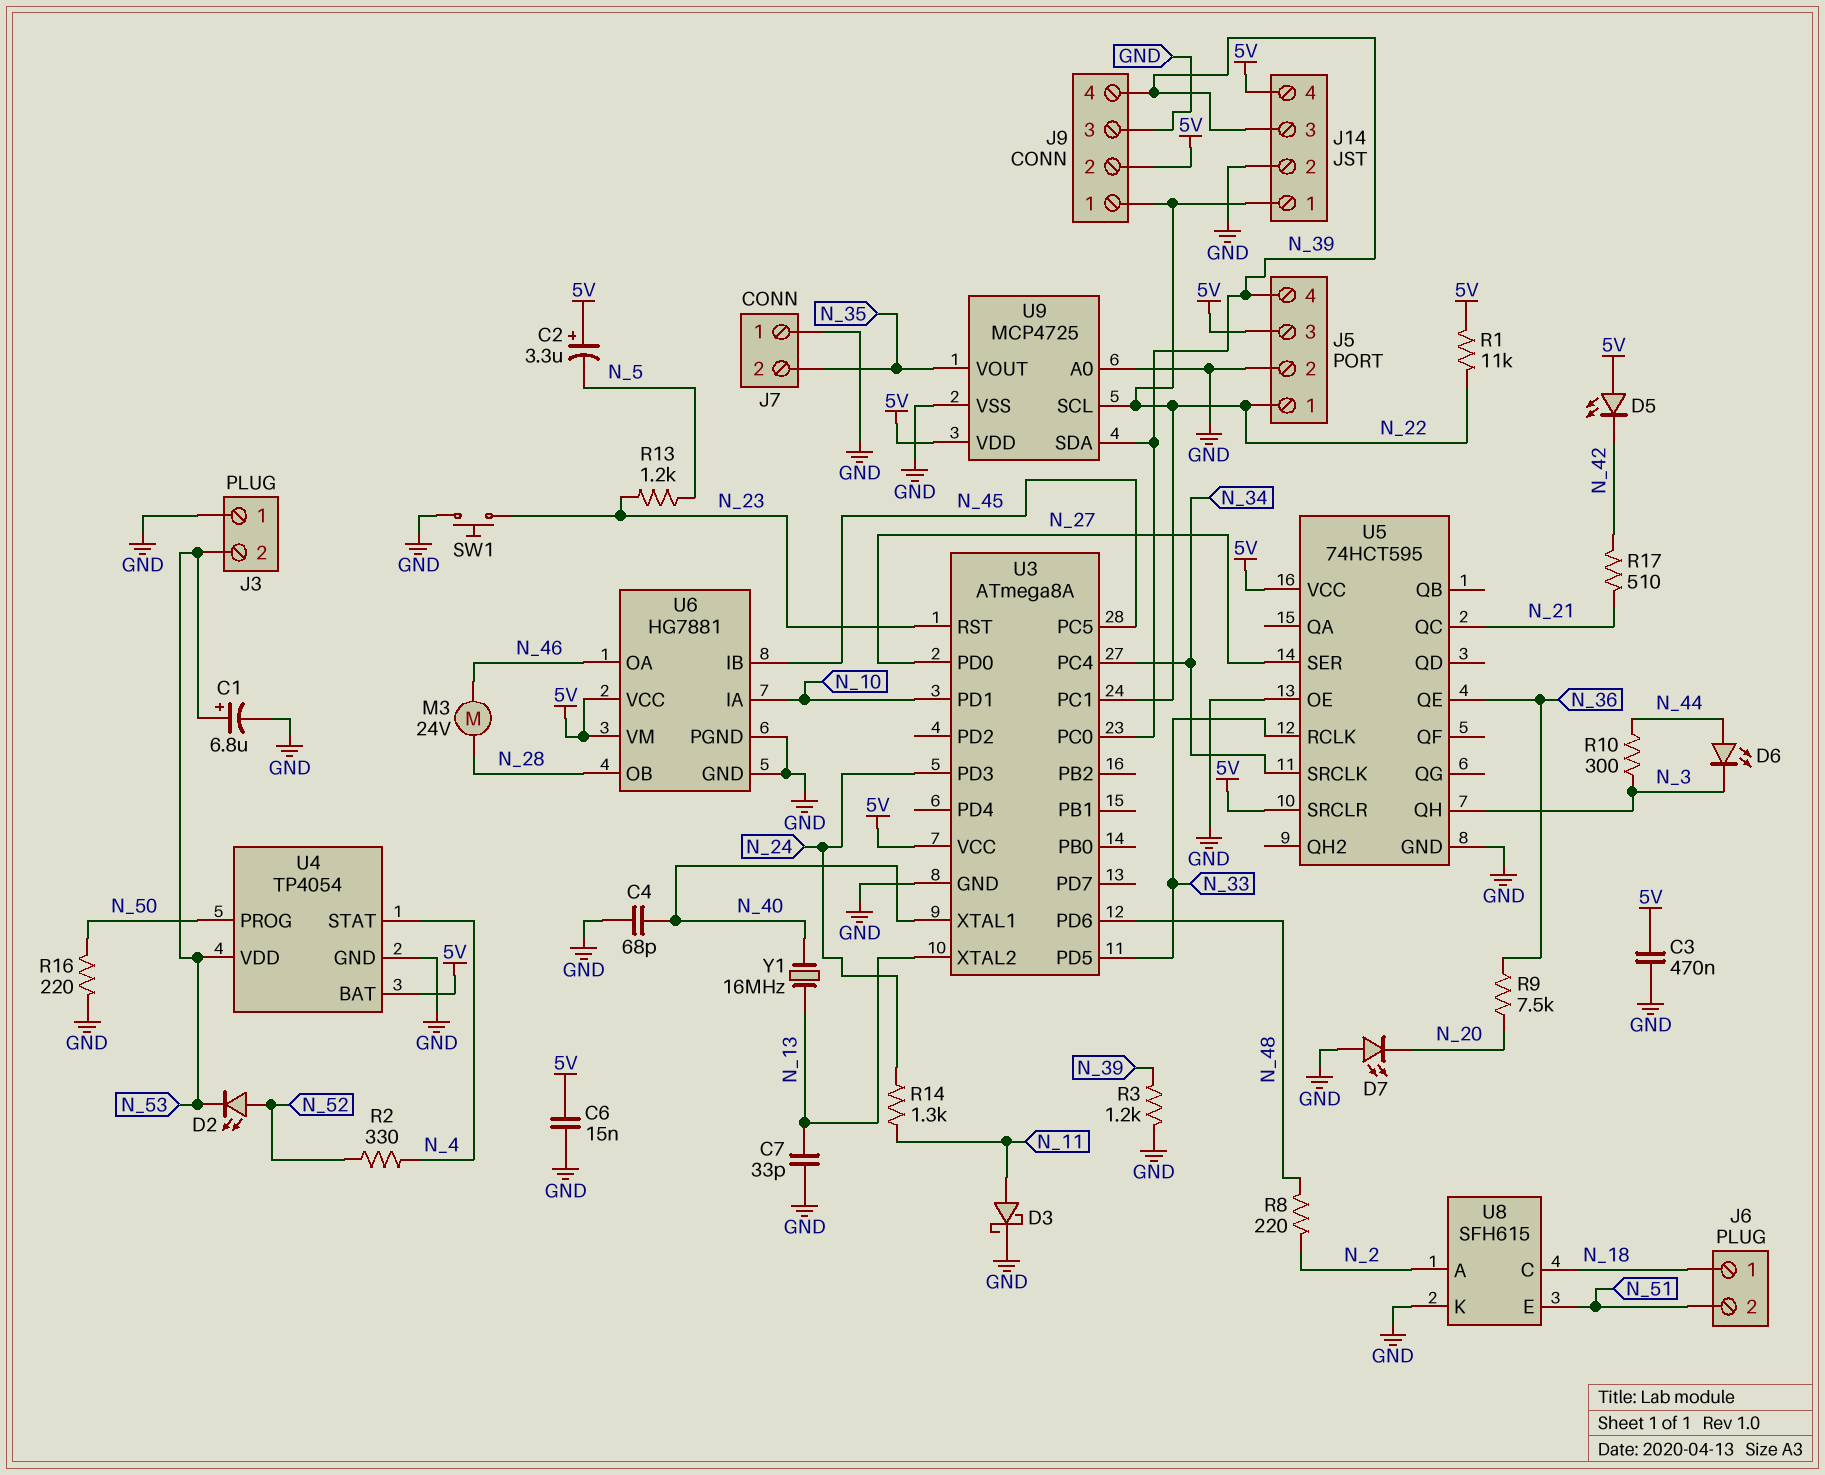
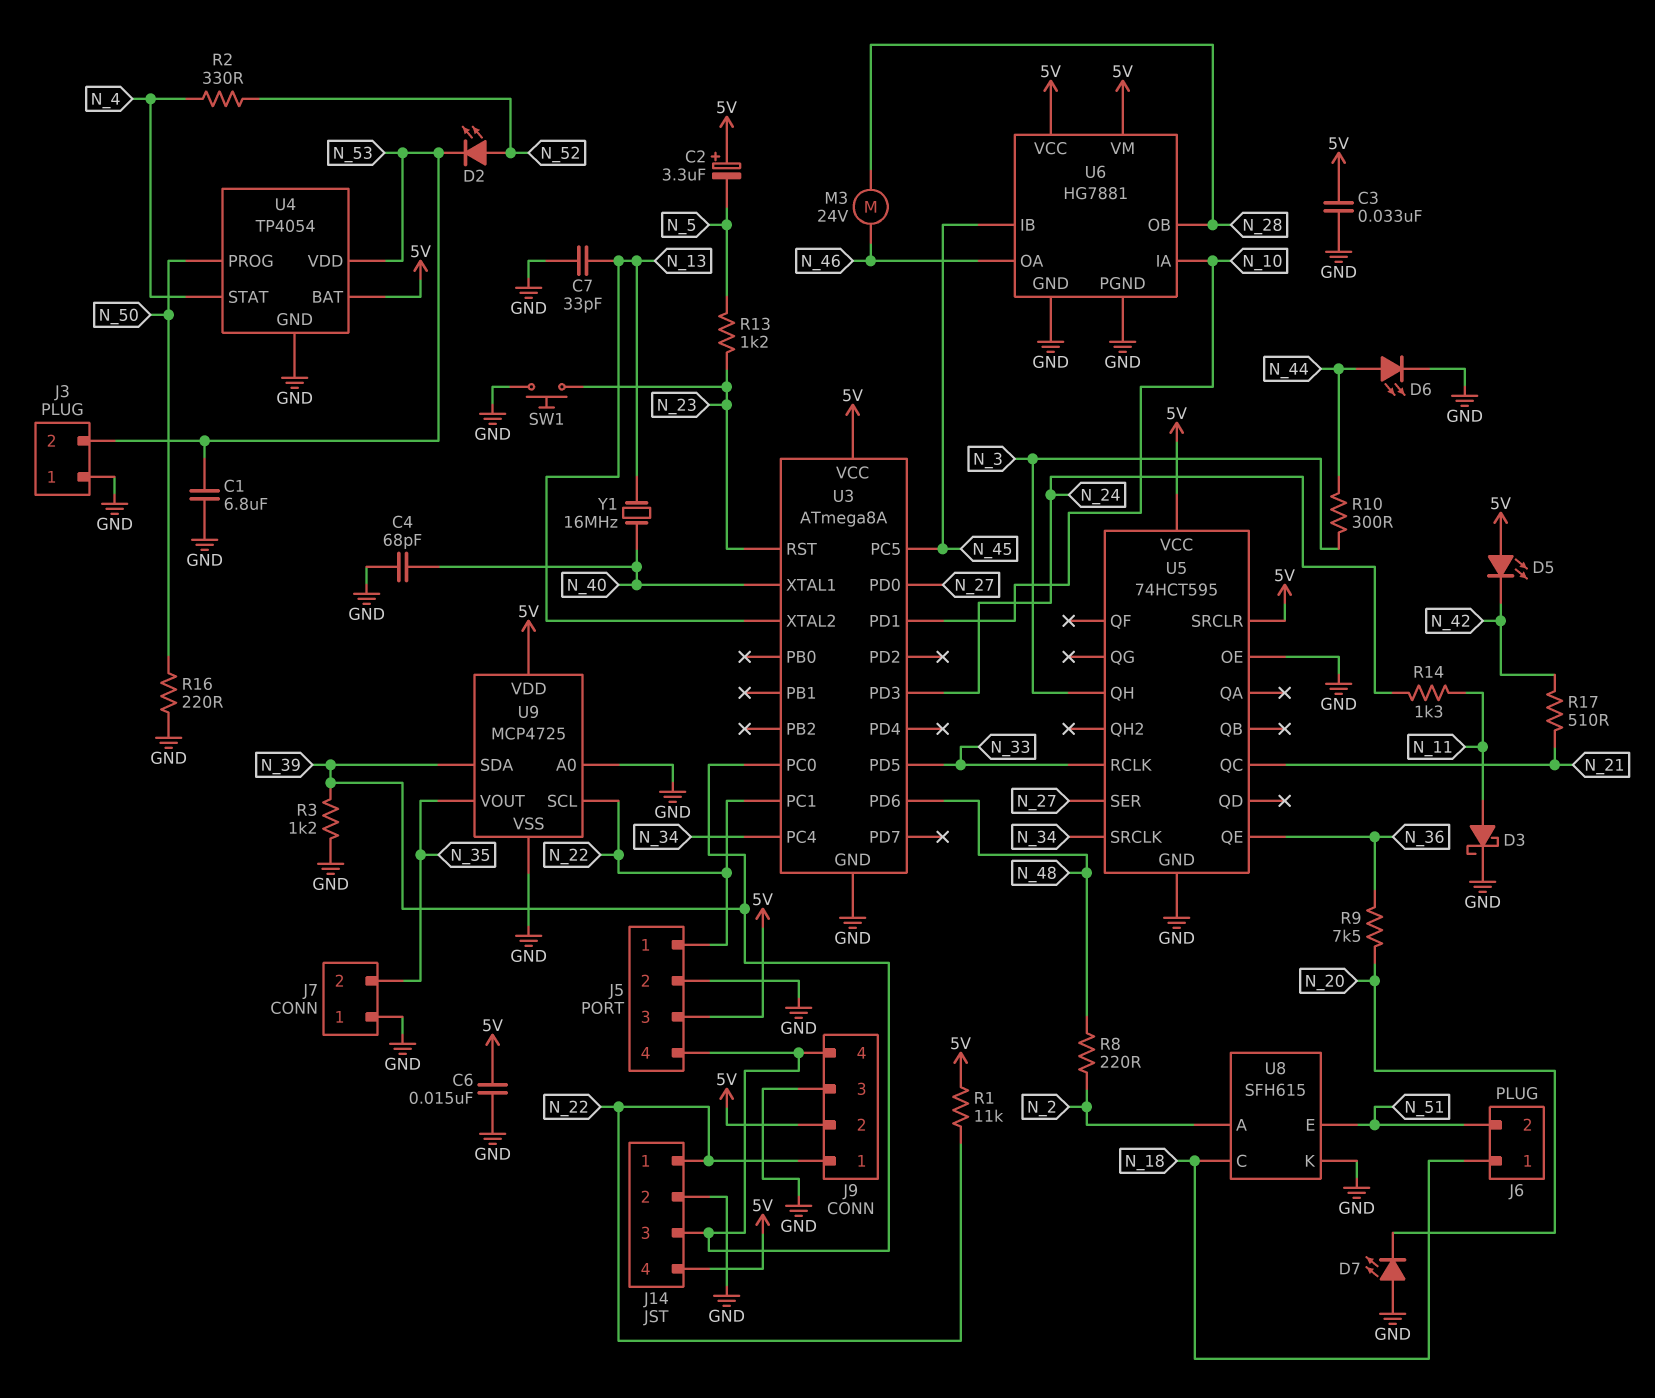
C1: 6.8uF (plus N_53, minus GND) -> 6.8uF (GND, N_53)
C3: 470nF (5V, GND) -> 33nF (5V, GND)
D6: LED (A N_44, K N_3) -> LED (A N_44, K GND)

